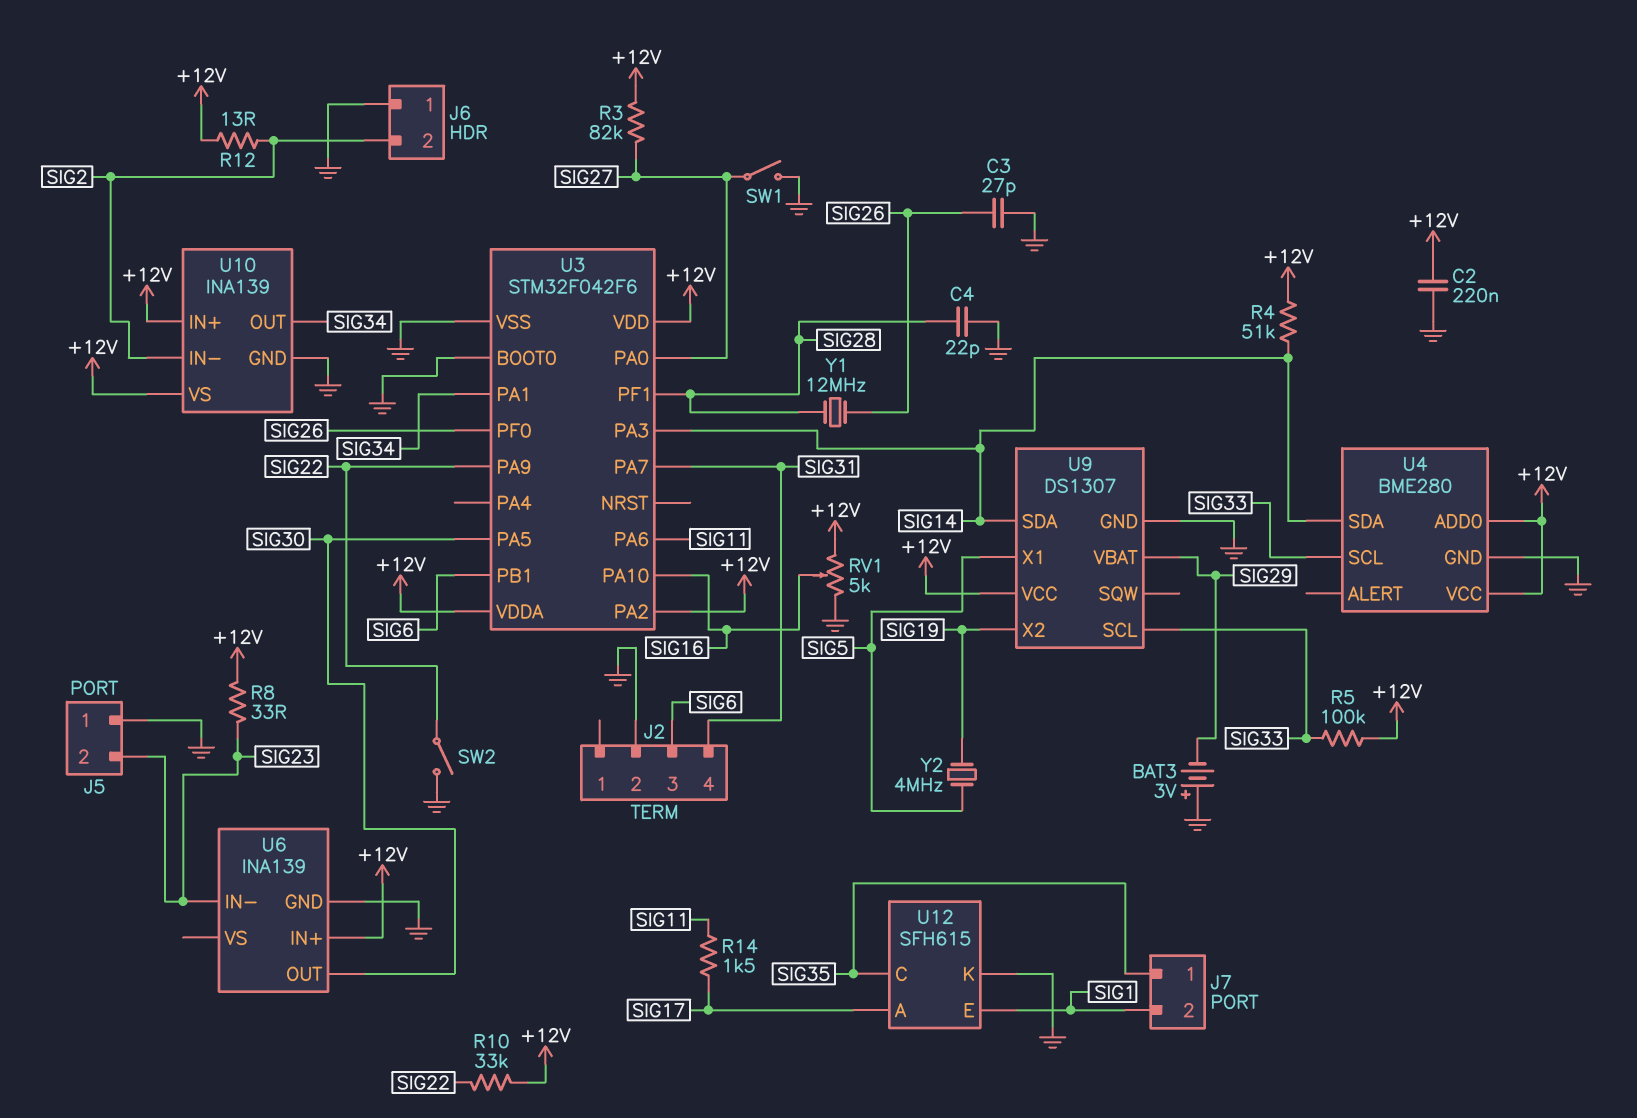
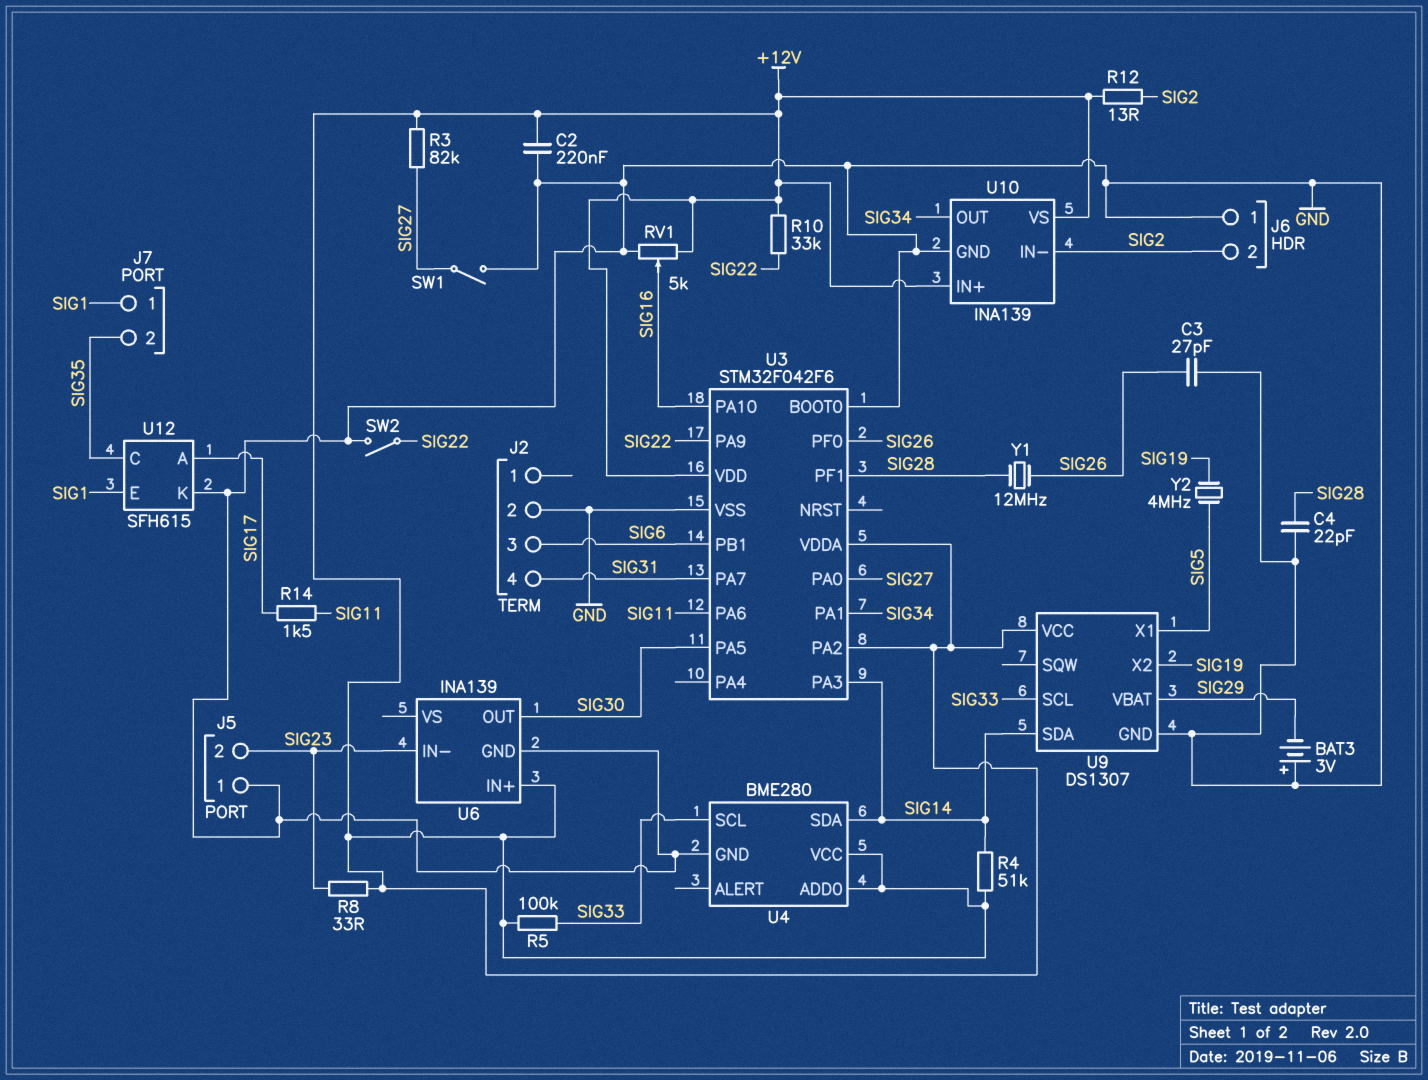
J7 pin 1: SIG35 -> SIG1
J7 pin 2: SIG1 -> SIG35

